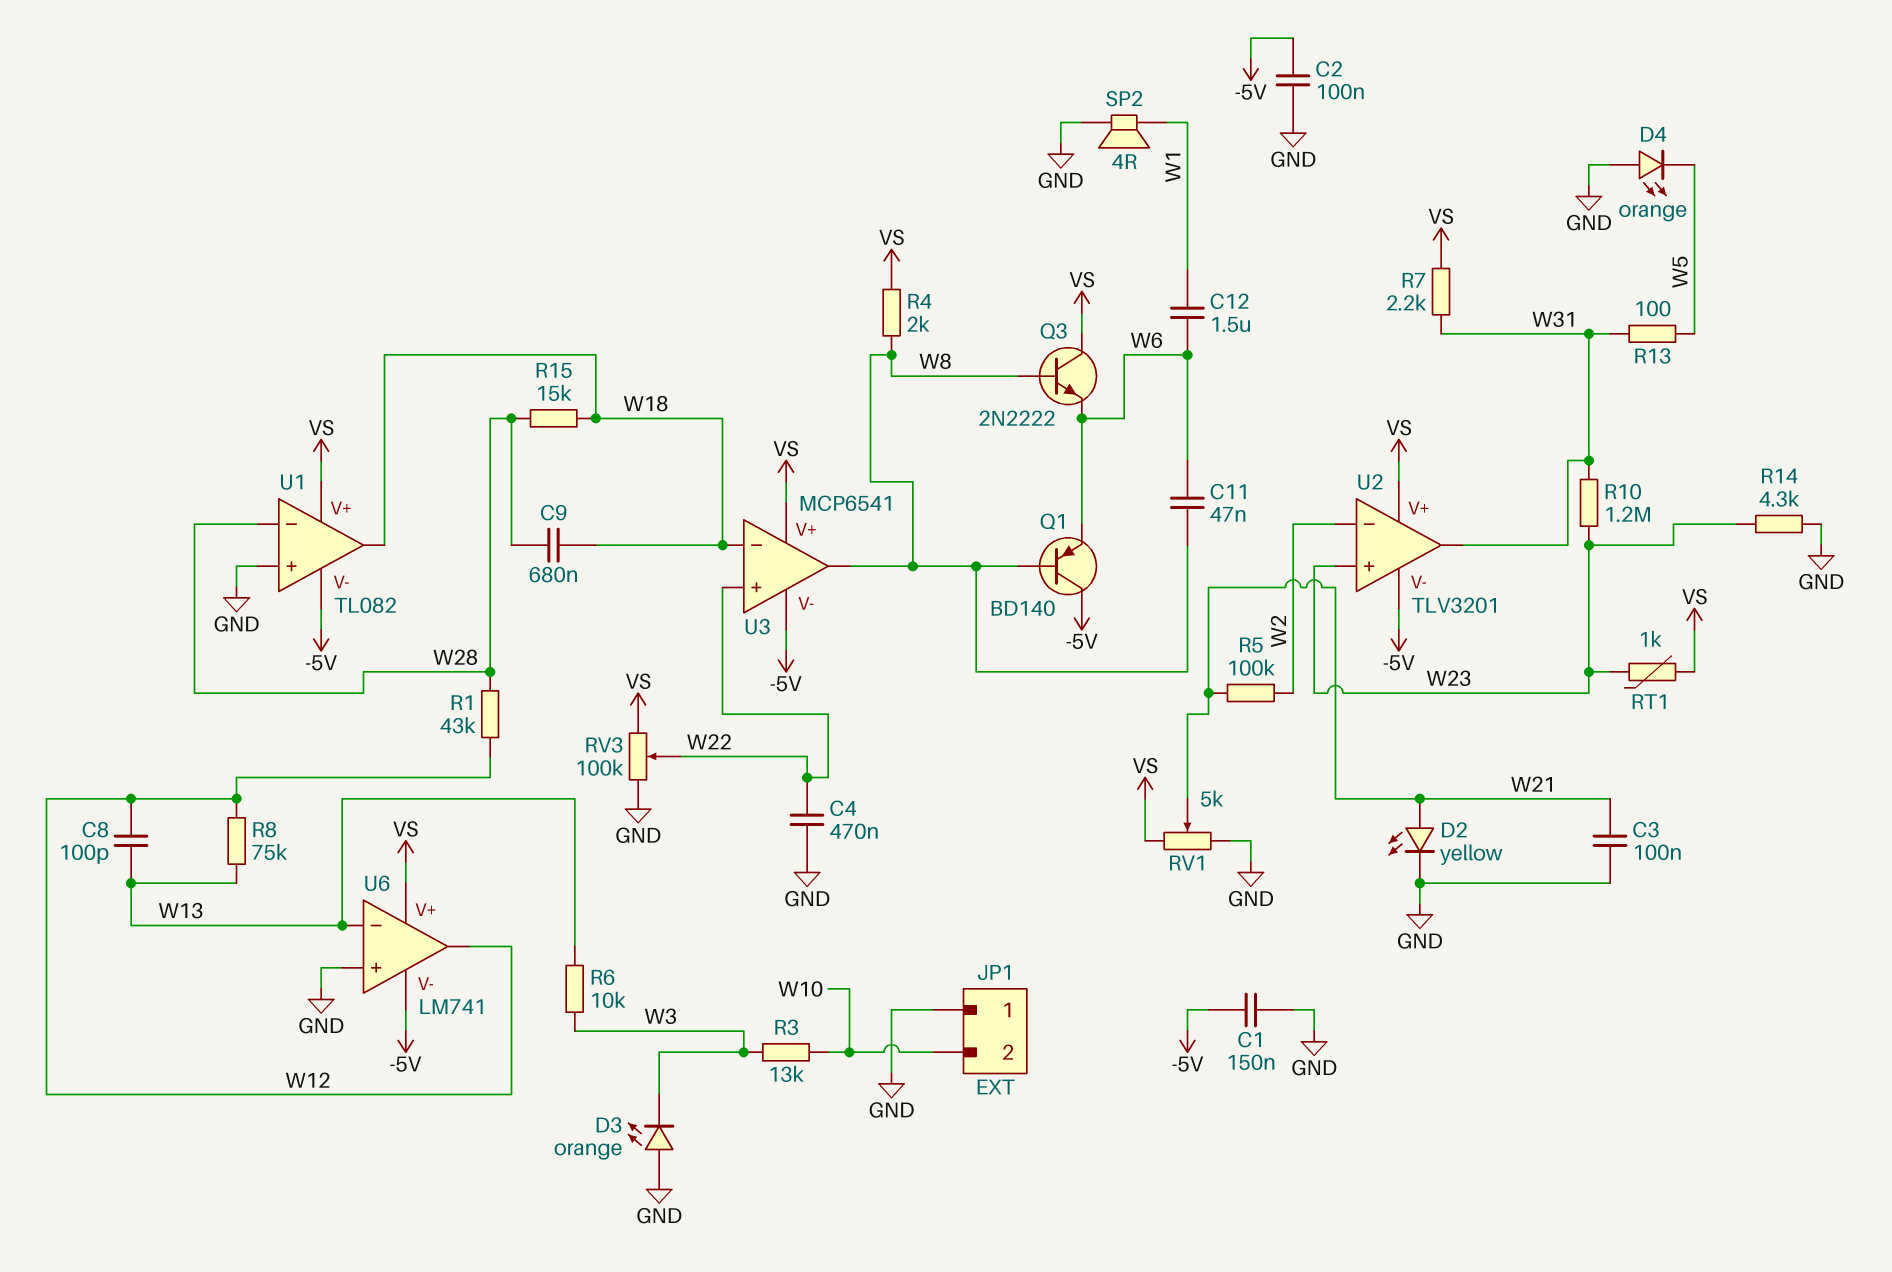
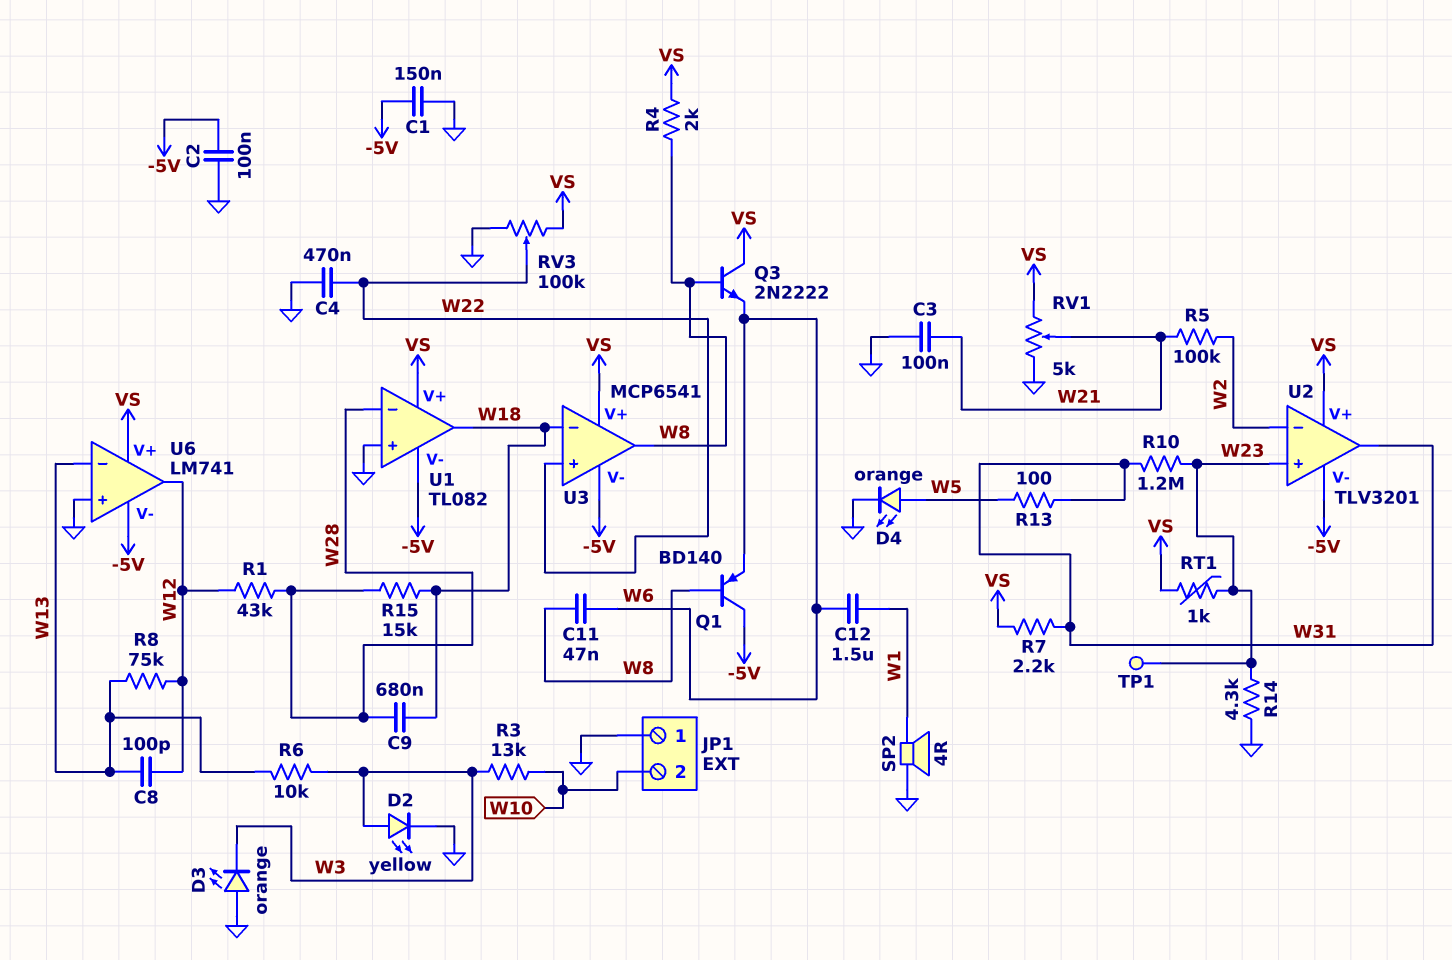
D2: LED yellow (A W21, K GND) -> LED yellow (A W3, K GND)
D4: LED orange (A GND, K W5) -> LED orange (A W5, K GND)
TP1: none -> test point (W23)

